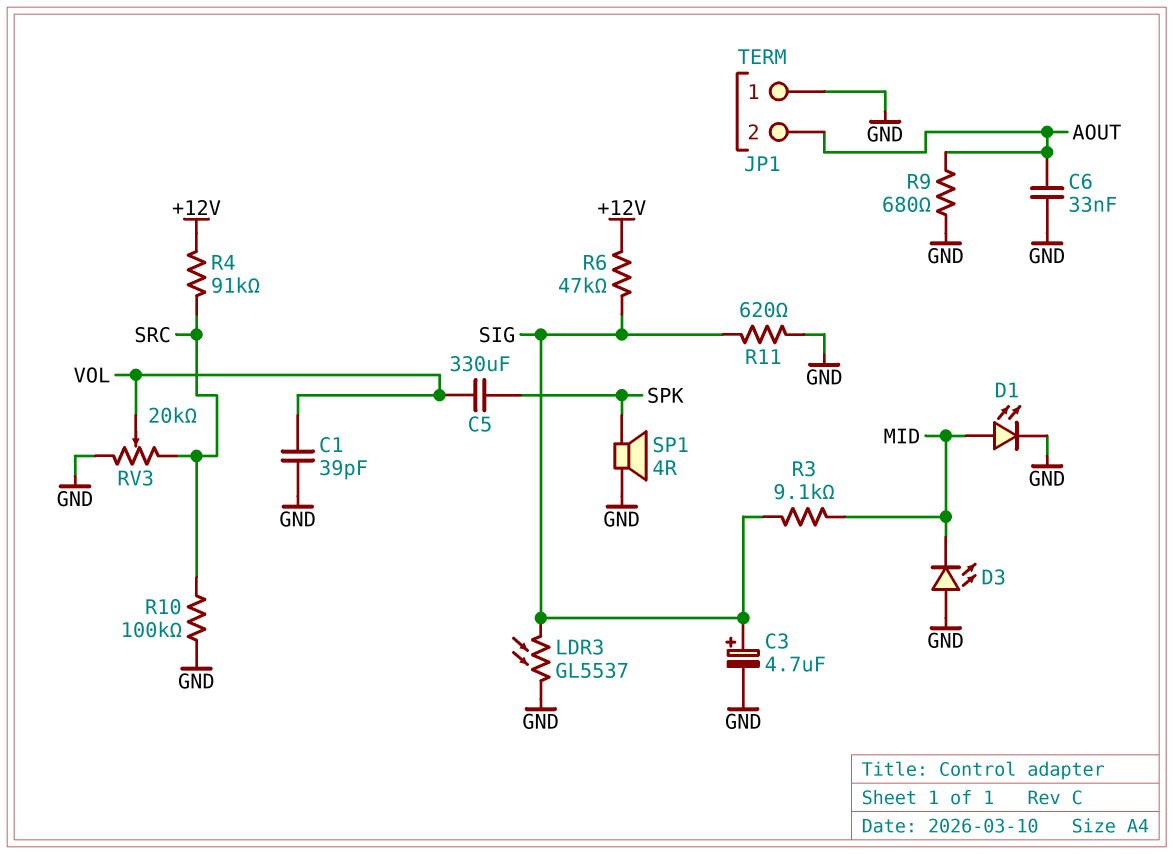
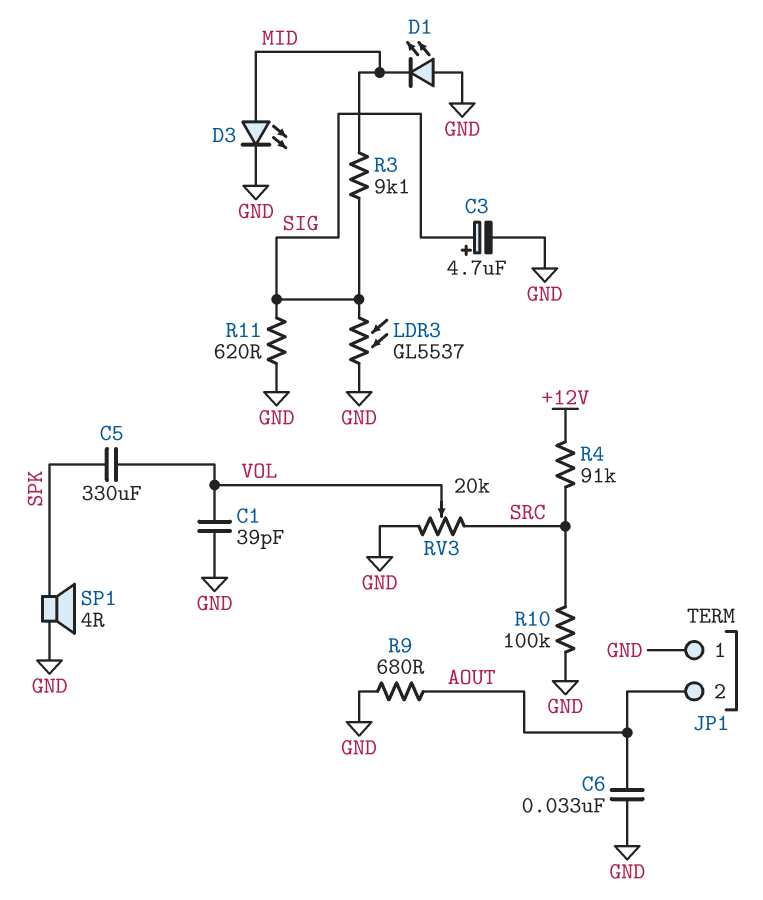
D1: LED (A MID, K GND) -> LED (A GND, K MID)
D3: LED (A GND, K MID) -> LED (A MID, K GND)
R6: 47k (+12V, SIG) -> none

